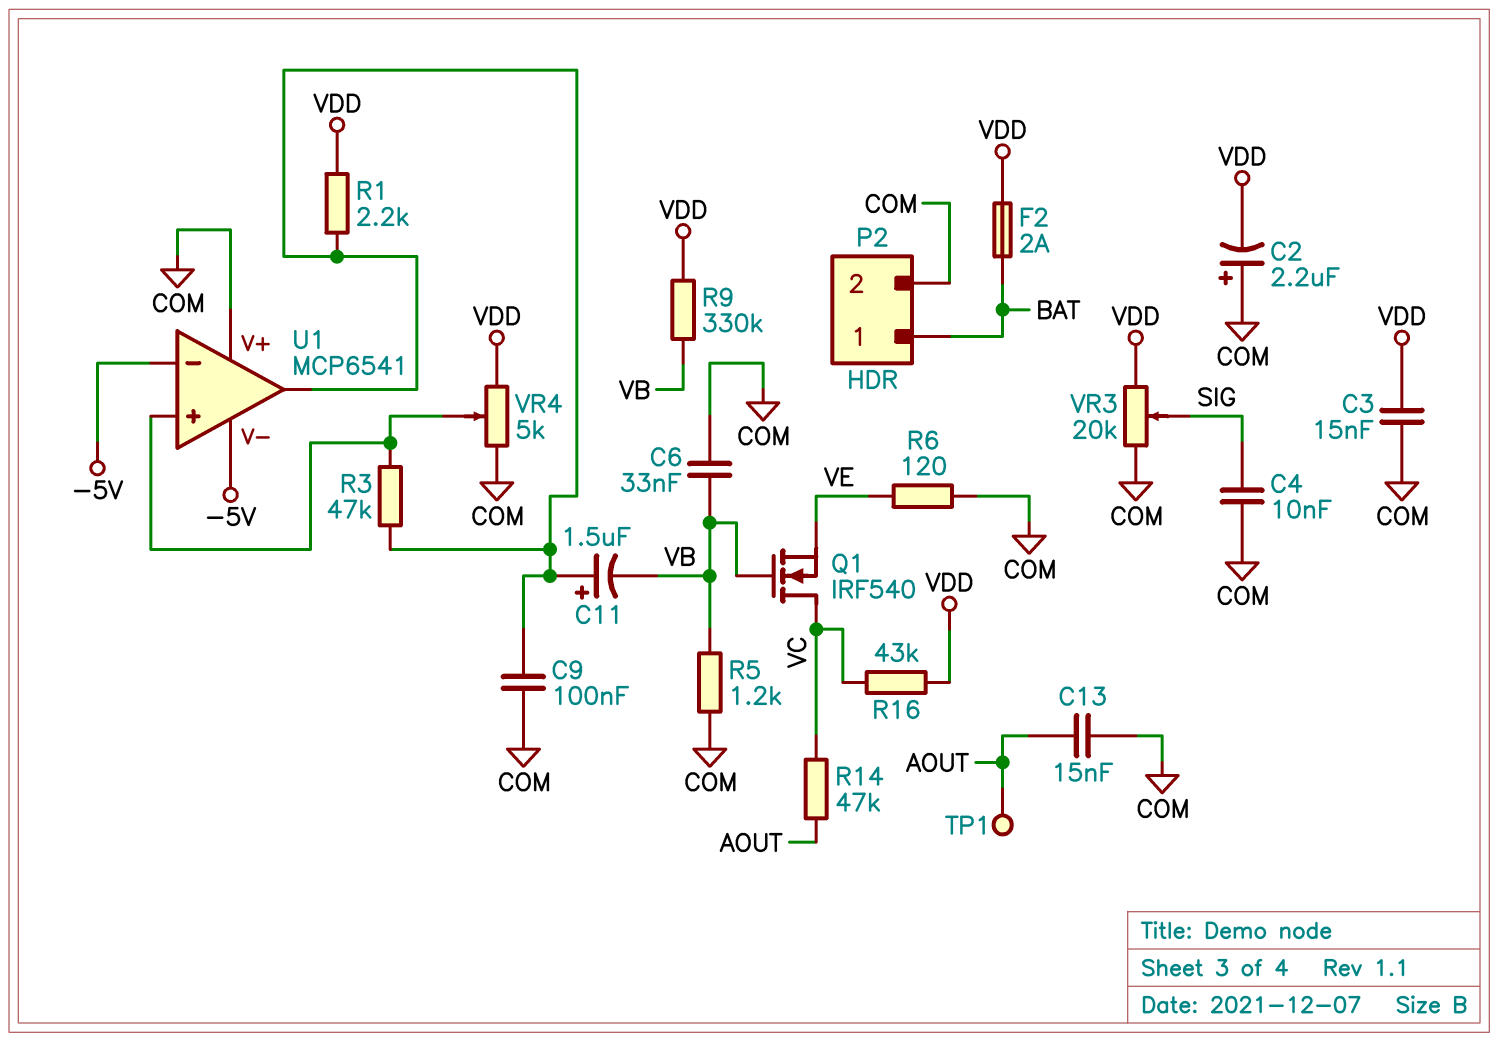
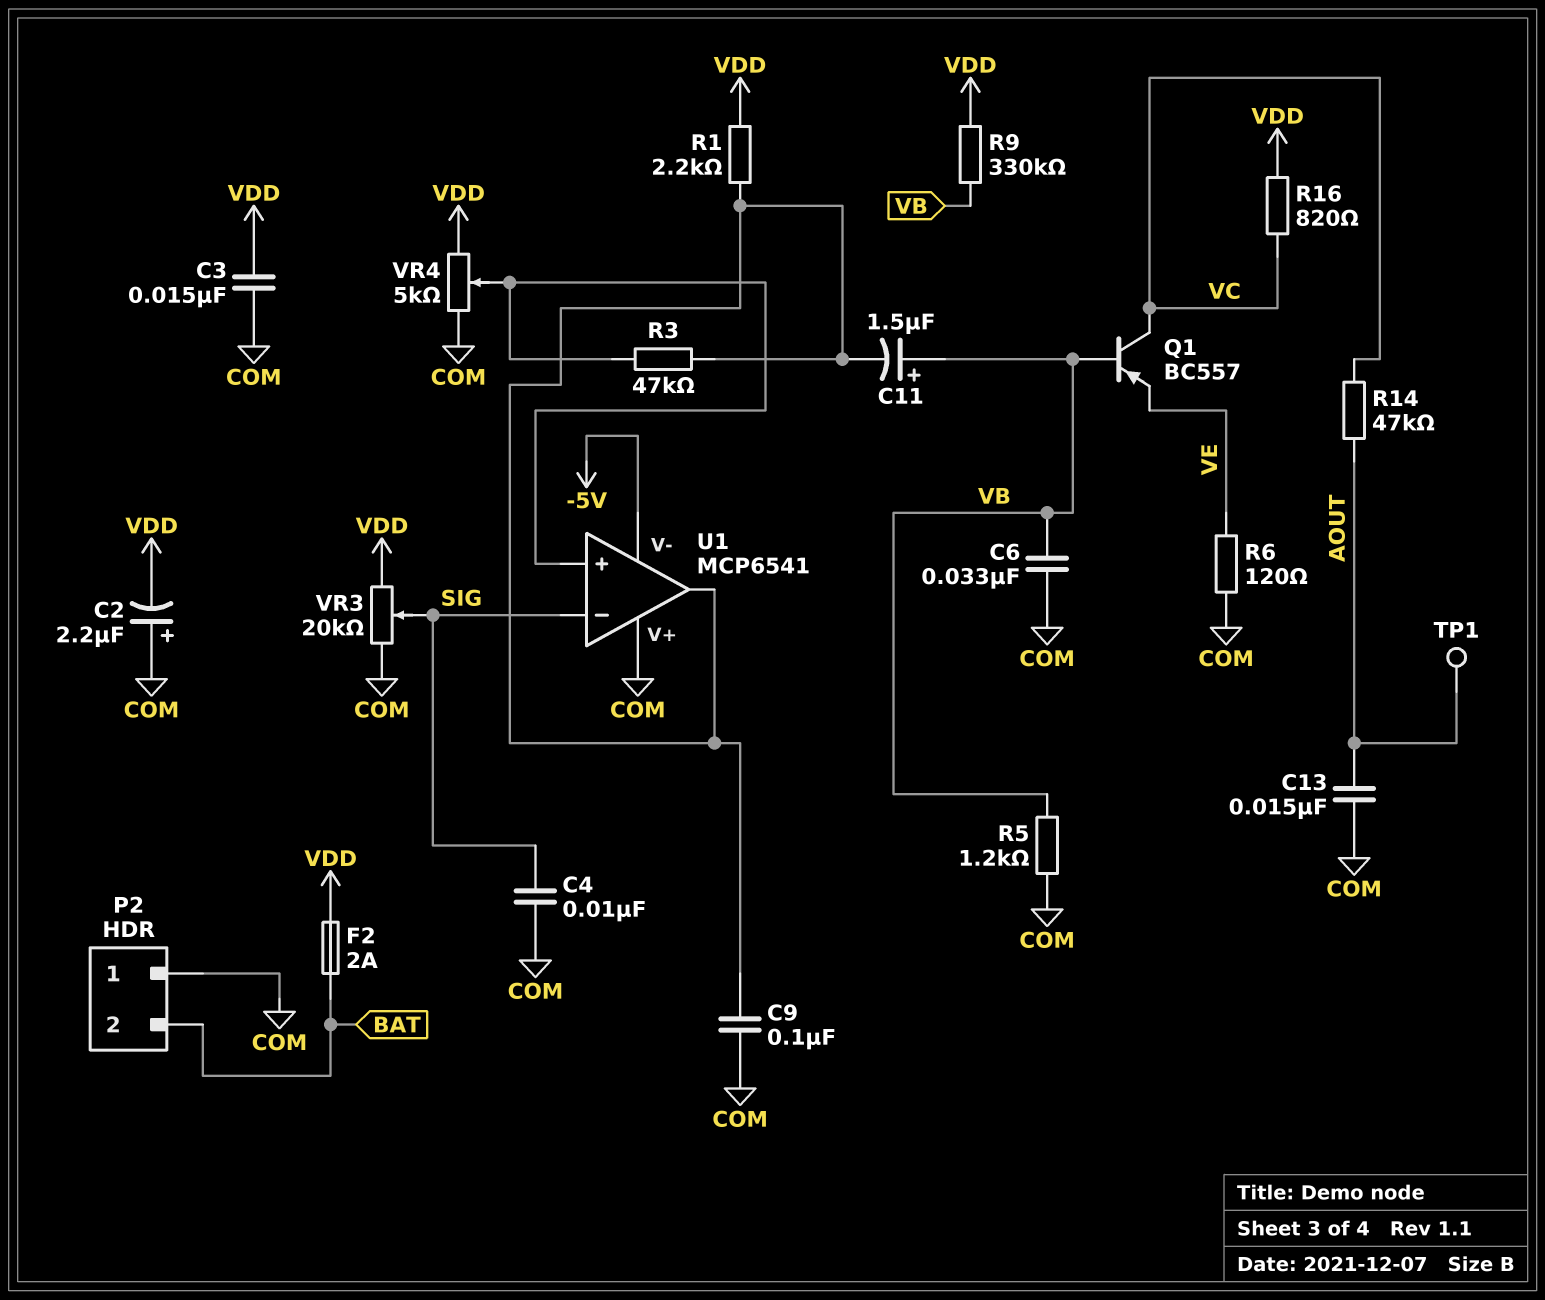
C11: 1.5uF (plus U1/out, minus VB) -> 1.5uF (plus VB, minus U1/out)
P2 pin 1: BAT -> COM
P2 pin 2: COM -> BAT
Q1: NMOS IRF540 (G VB, D VC, S VE) -> PNP BC557 (B VB, C VC, E VE)
R16: 43k (VC, VDD) -> 820 (VC, VDD)
U1 pin in-: -5V -> SIG

